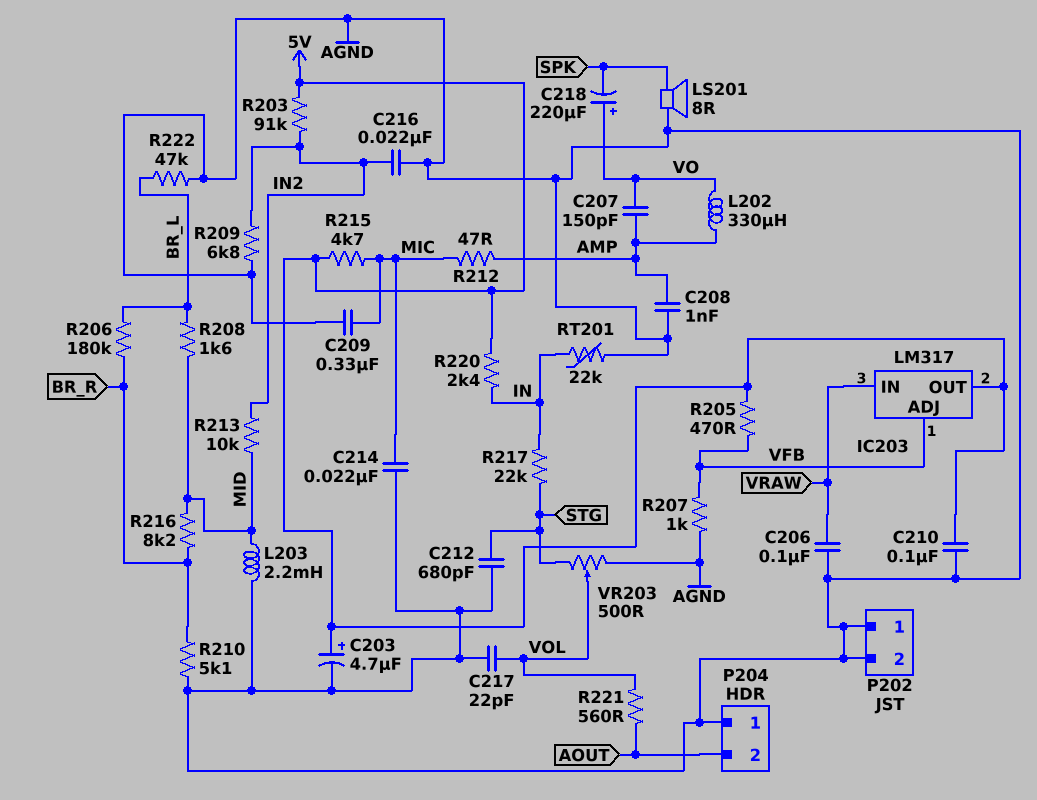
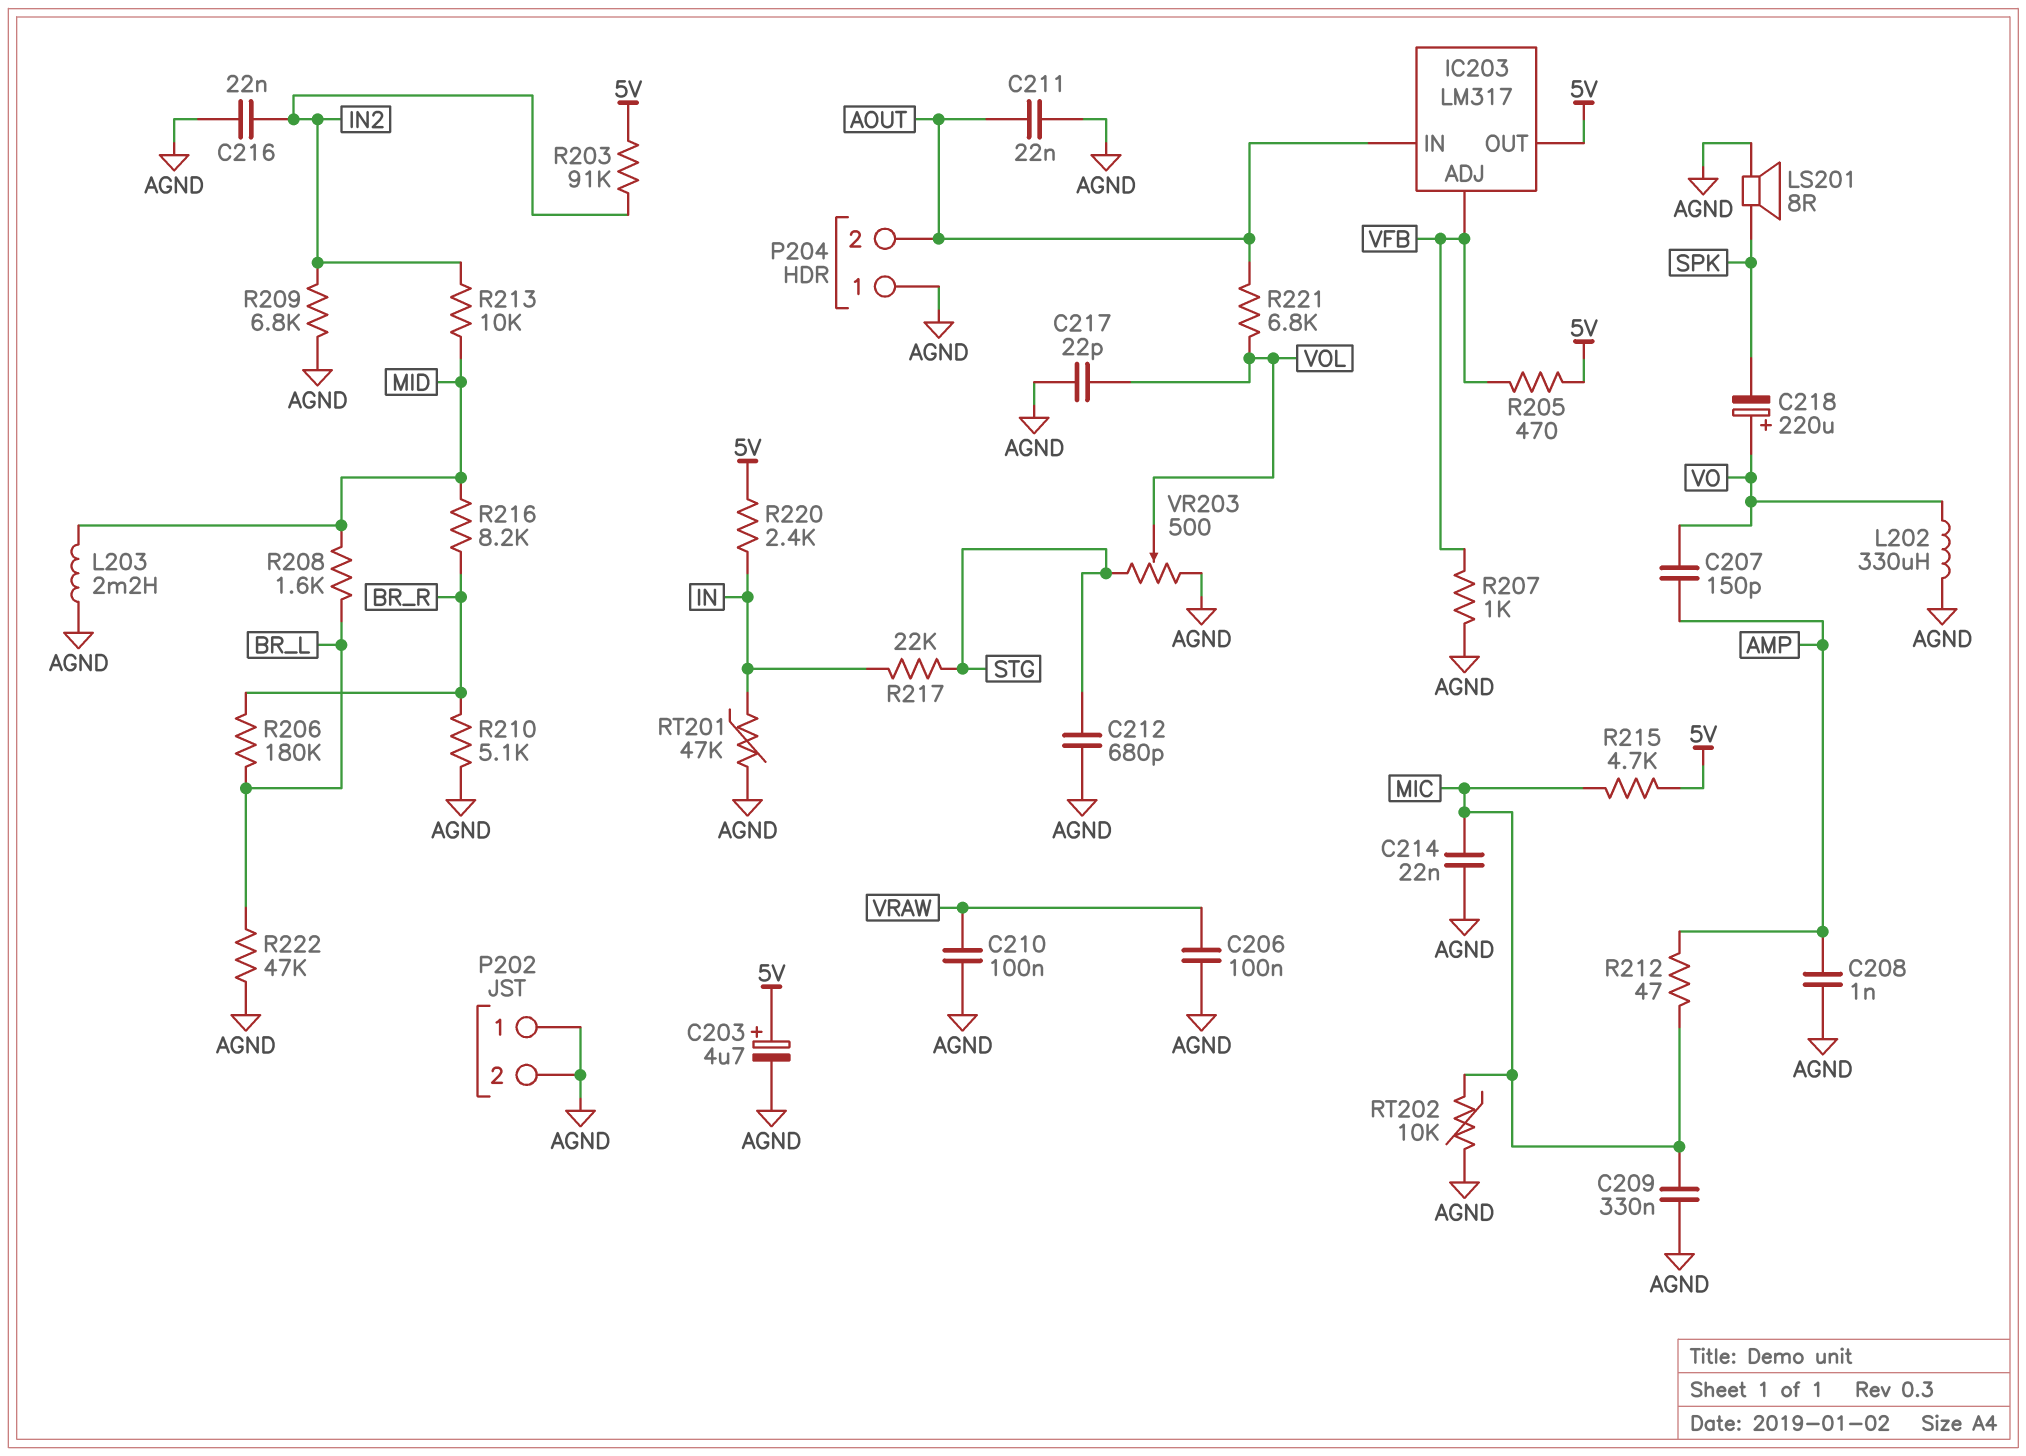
C210: 100nF (5V, AGND) -> 100nF (AGND, VRAW)
C211: none -> 22nF (AGND, AOUT)
IC203 pin IN: VRAW -> AOUT
L202: 330uH (AMP, VO) -> 330uH (AGND, VO)
R221: 560 (AOUT, VOL) -> 6.8k (AOUT, VOL)
RT201: 22k (AGND, IN) -> 47k (AGND, IN)
RT202: none -> 10k (AGND, MIC)

